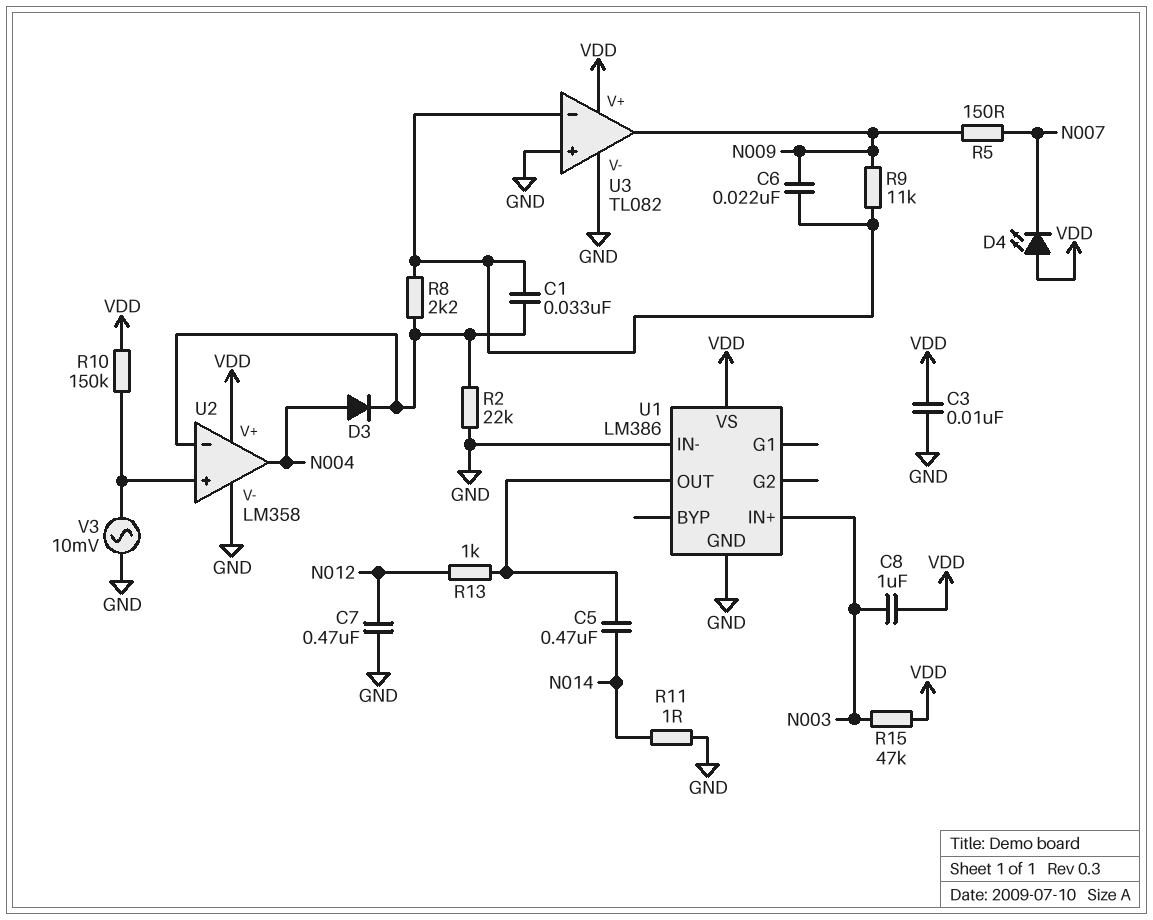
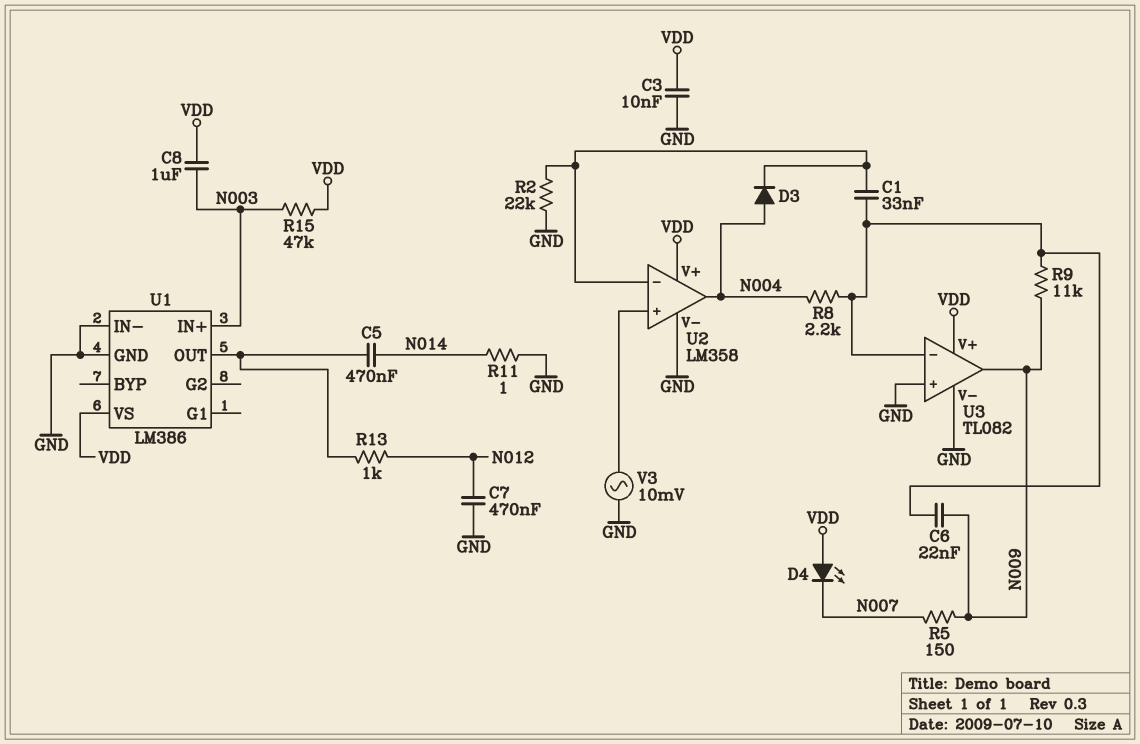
R8: 2.2k (U2/in-, U3/in-) -> 2.2k (N004, U3/in-)
R10: 150k (U2/in+, VDD) -> none

